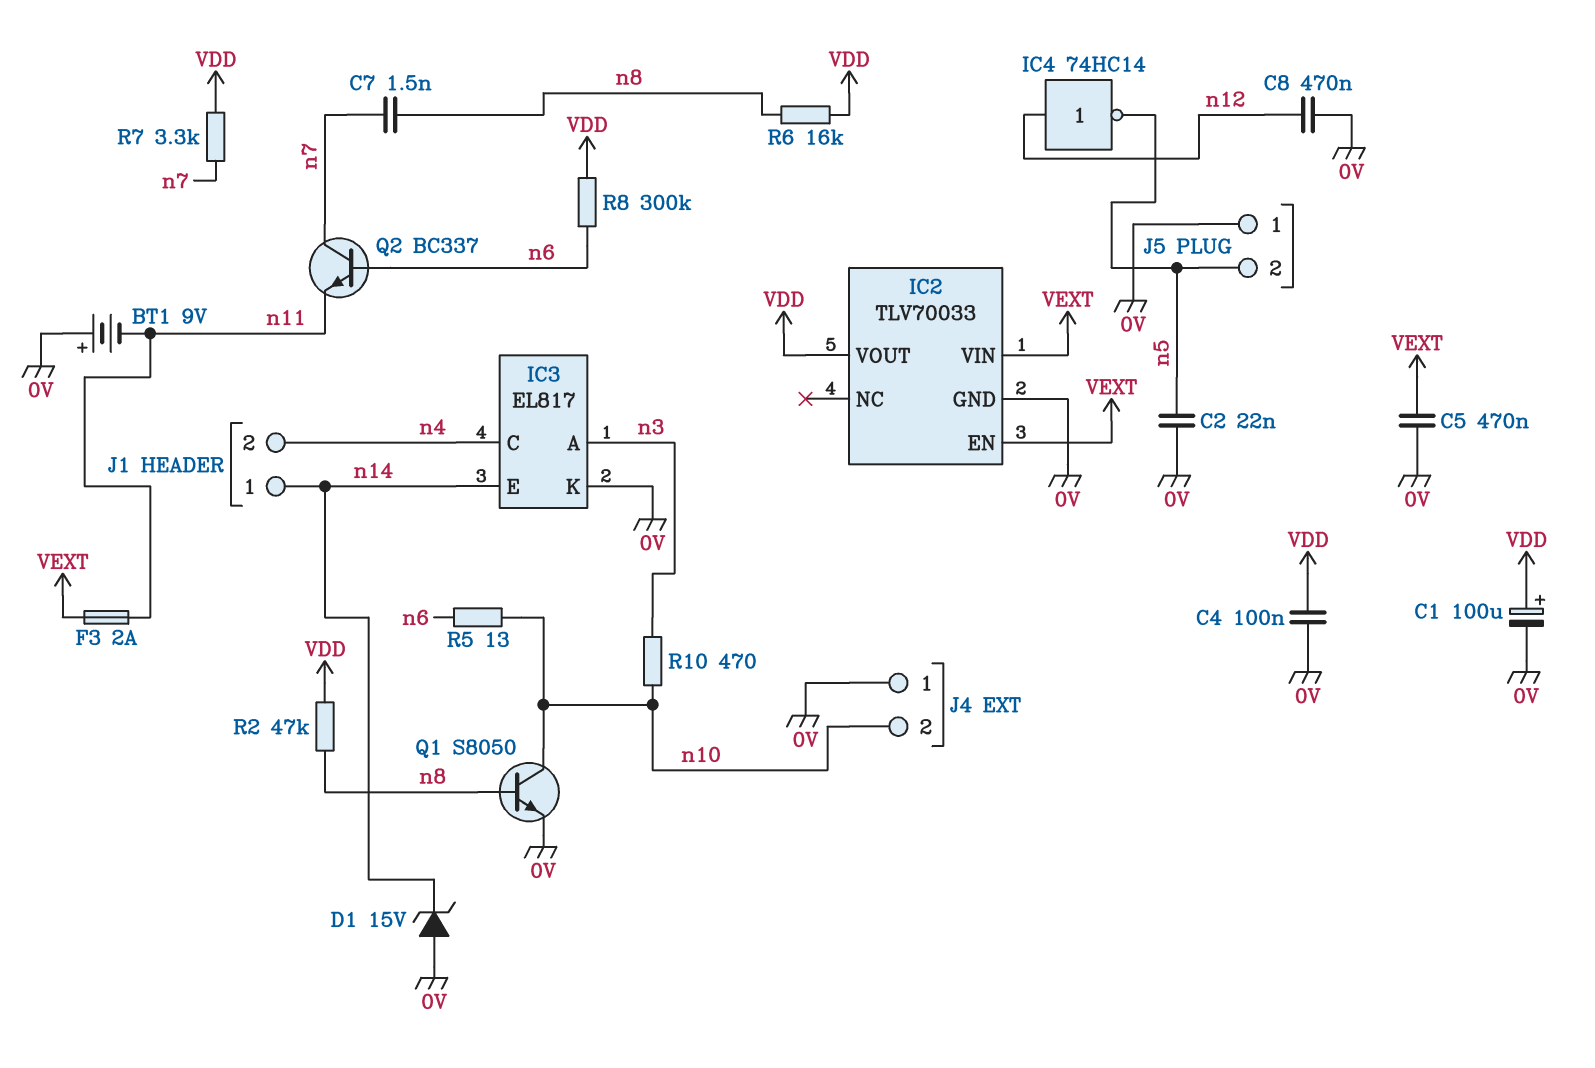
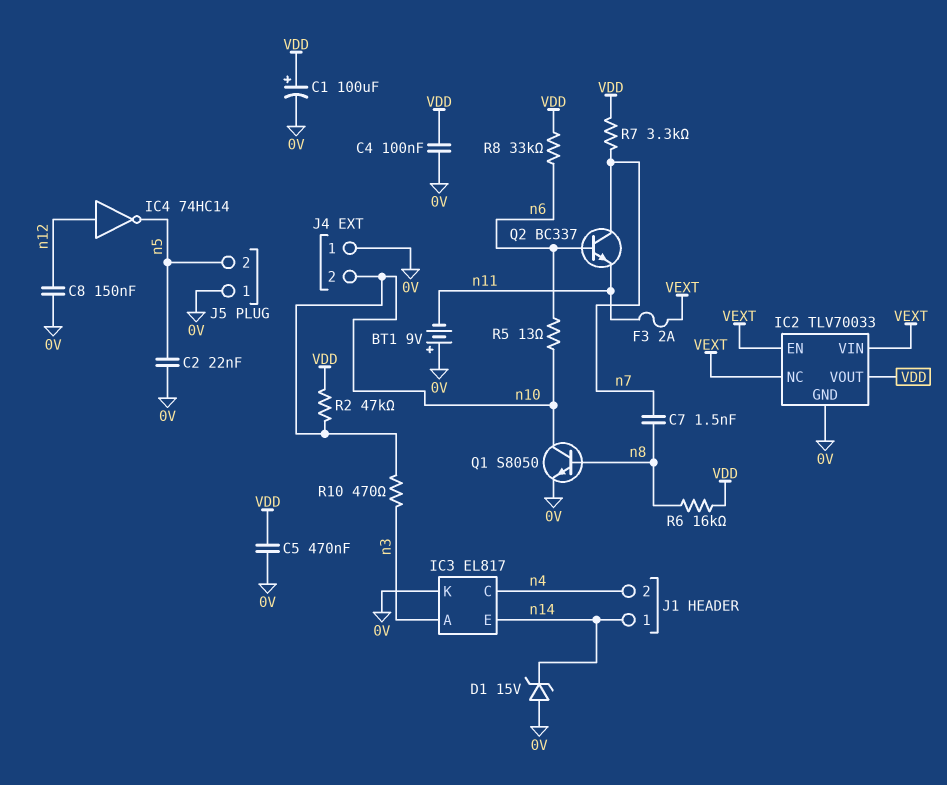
C5: 470nF (0V, VEXT) -> 470nF (0V, VDD)
C8: 470nF (0V, n12) -> 150nF (0V, n12)
IC2 pin NC: none -> VEXT
R2: 47k (VDD, n8) -> 47k (VDD, n10)
R8: 300k (VDD, n6) -> 33k (VDD, n6)

